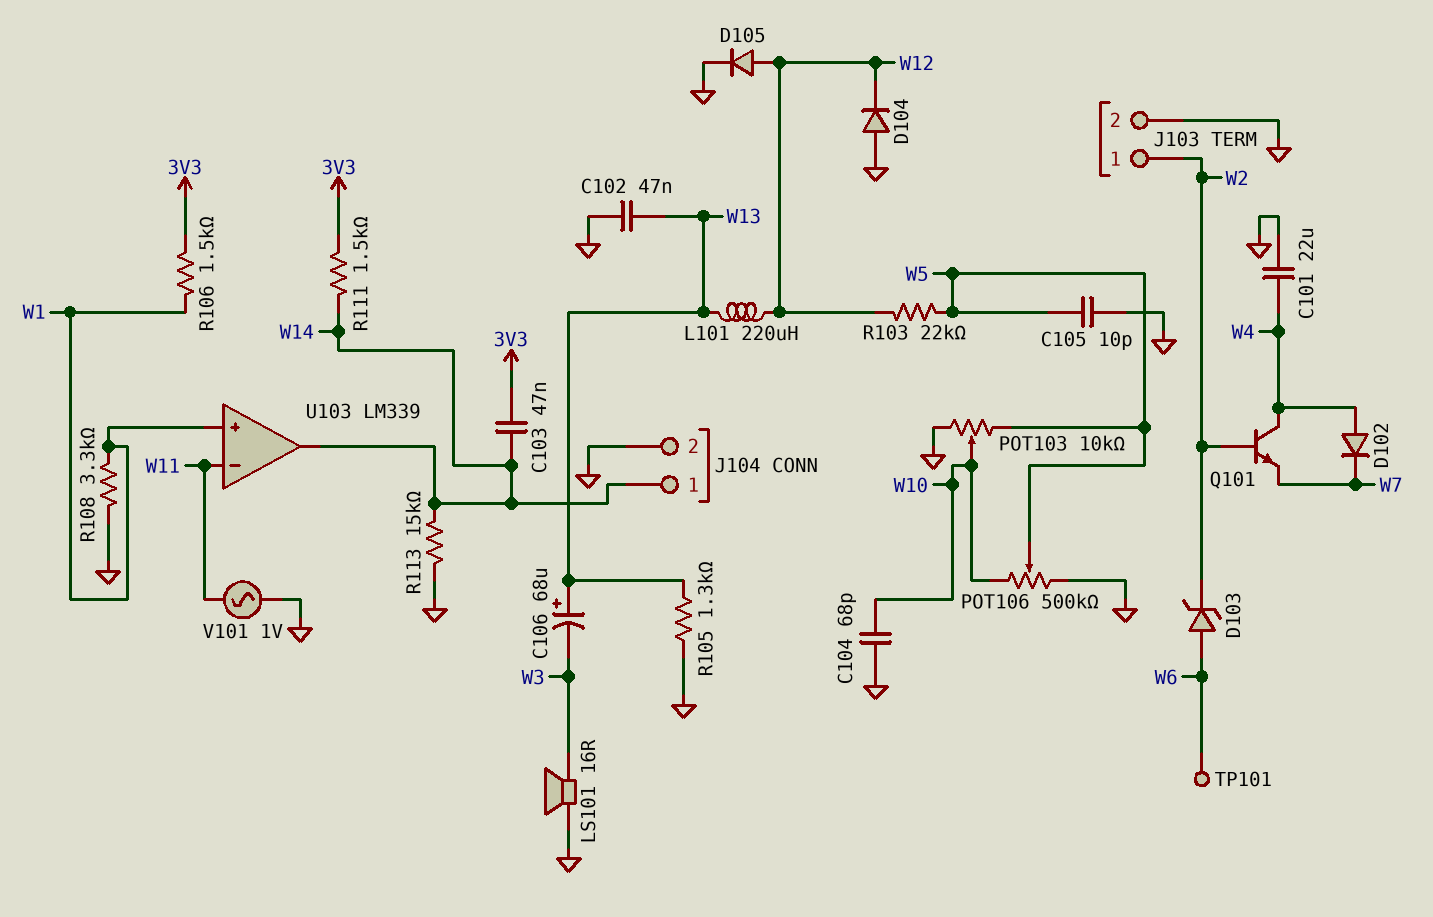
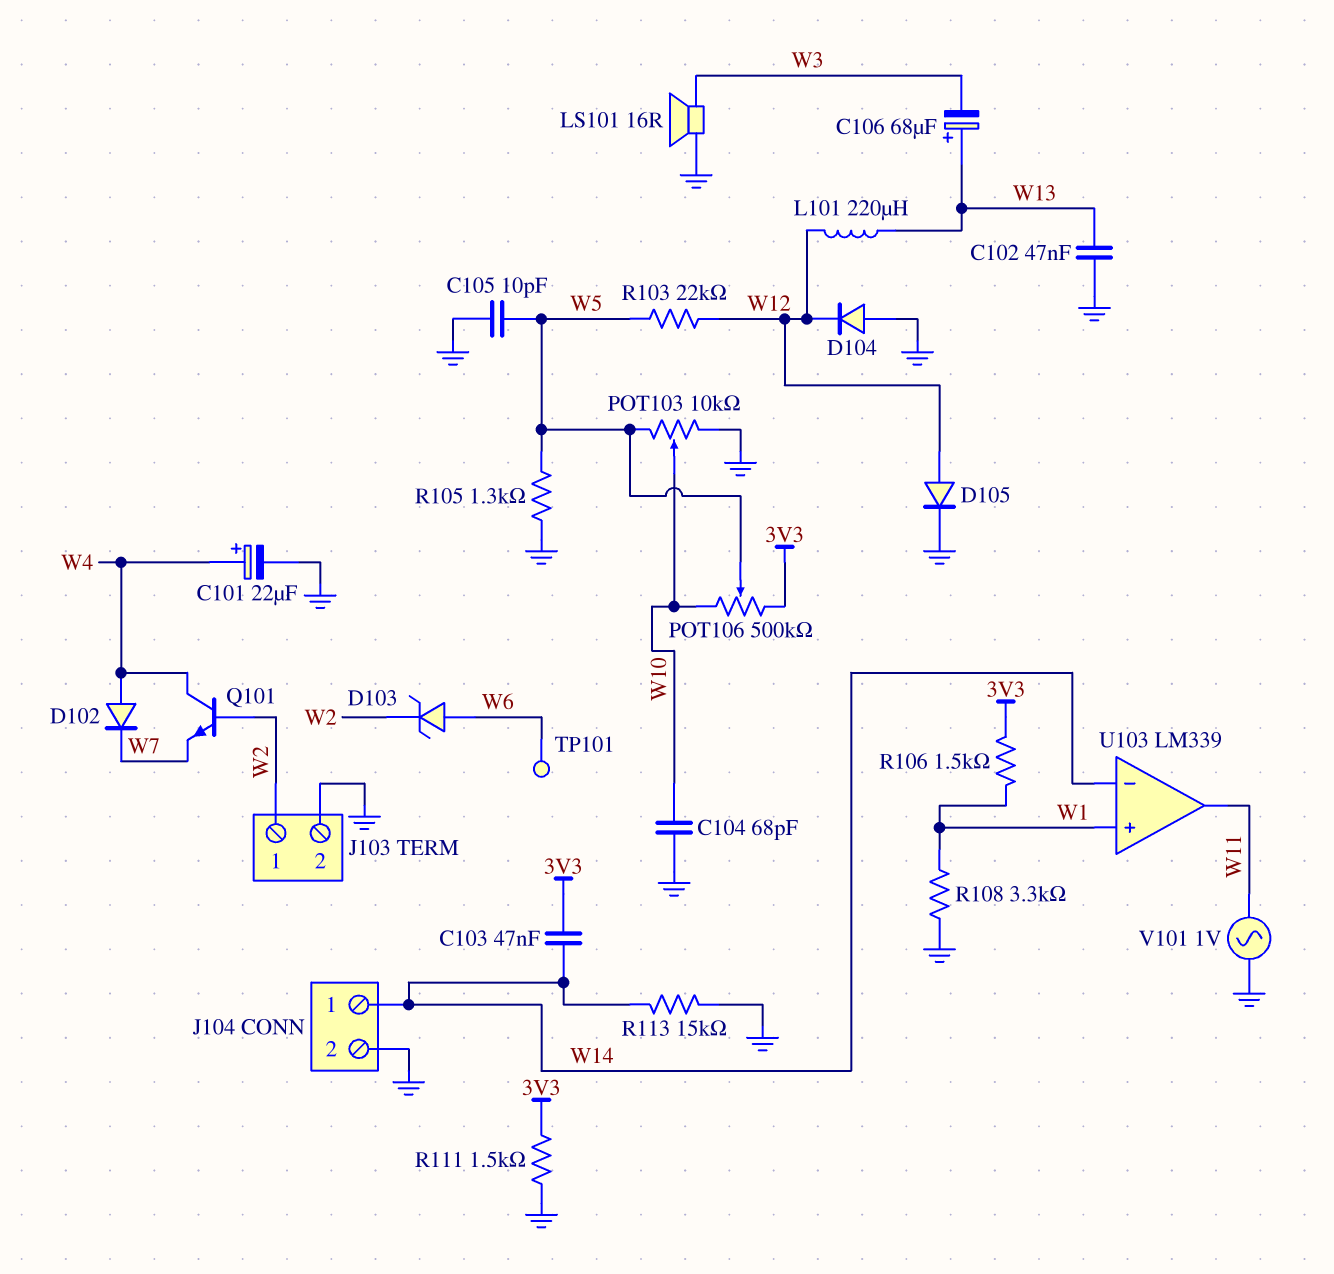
C101: 22uF (GND, W4) -> 22uF (plus W4, minus GND)
POT106: 500k (GND, W10, wiper W5) -> 500k (3V3, W10, wiper W5)
R105: 1.3k (GND, W13) -> 1.3k (GND, W5)
R111: 1.5k (3V3, W14) -> 1.5k (3V3, GND)
U103 pin in-: W11 -> W14
U103 pin out: W14 -> W11

